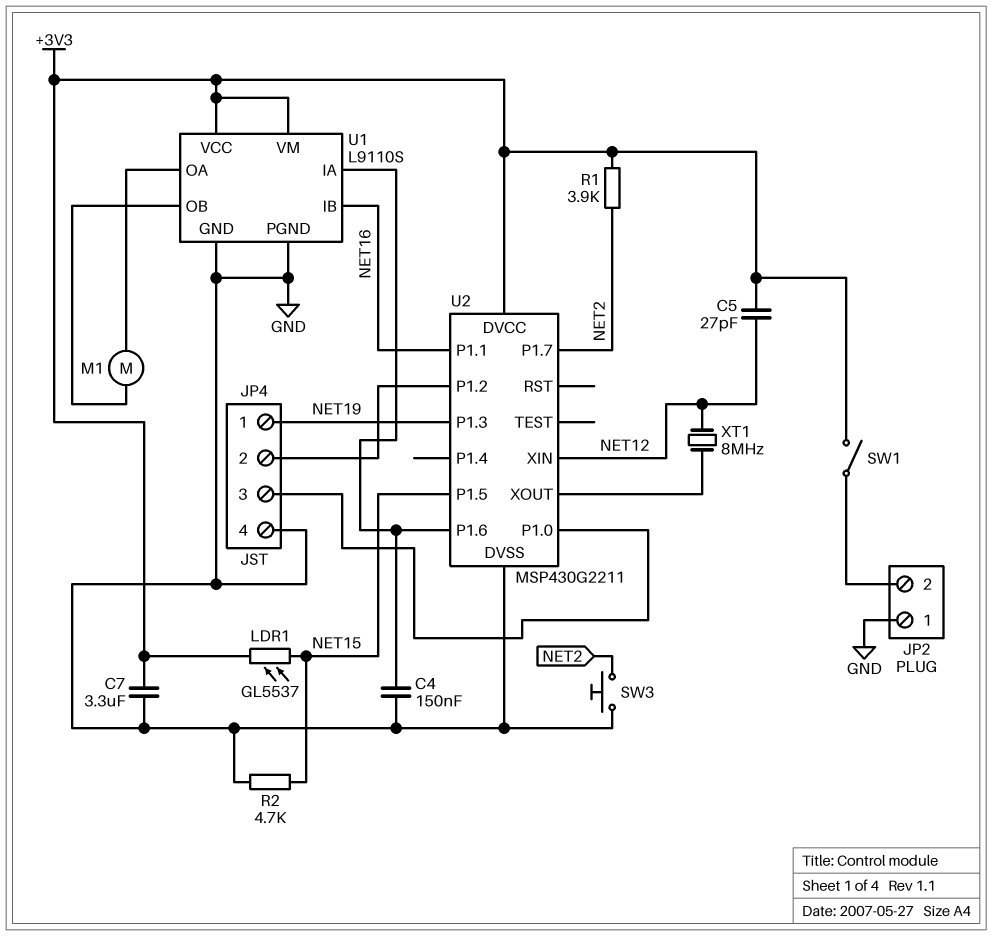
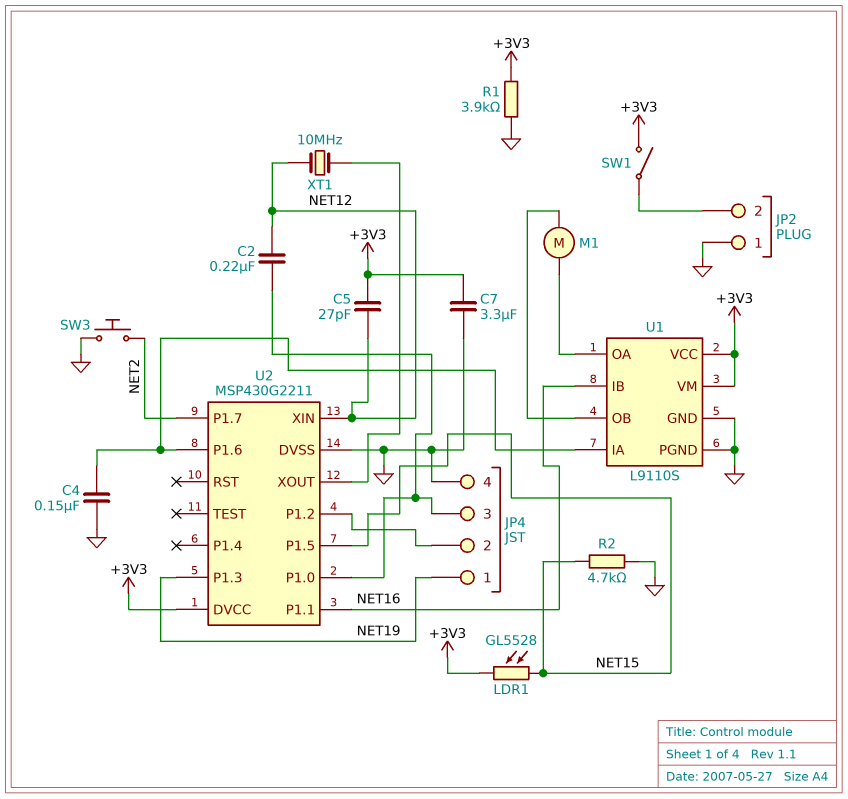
C2: none -> 220nF (JP4/3, NET12)
LDR1: GL5537 (+3V3, NET15) -> GL5528 (+3V3, NET15)
R1: 3.9k (+3V3, NET2) -> 3.9k (+3V3, GND)
XT1: 8MHz (NET12, U2/XOUT) -> 10MHz (NET12, U2/XOUT)

